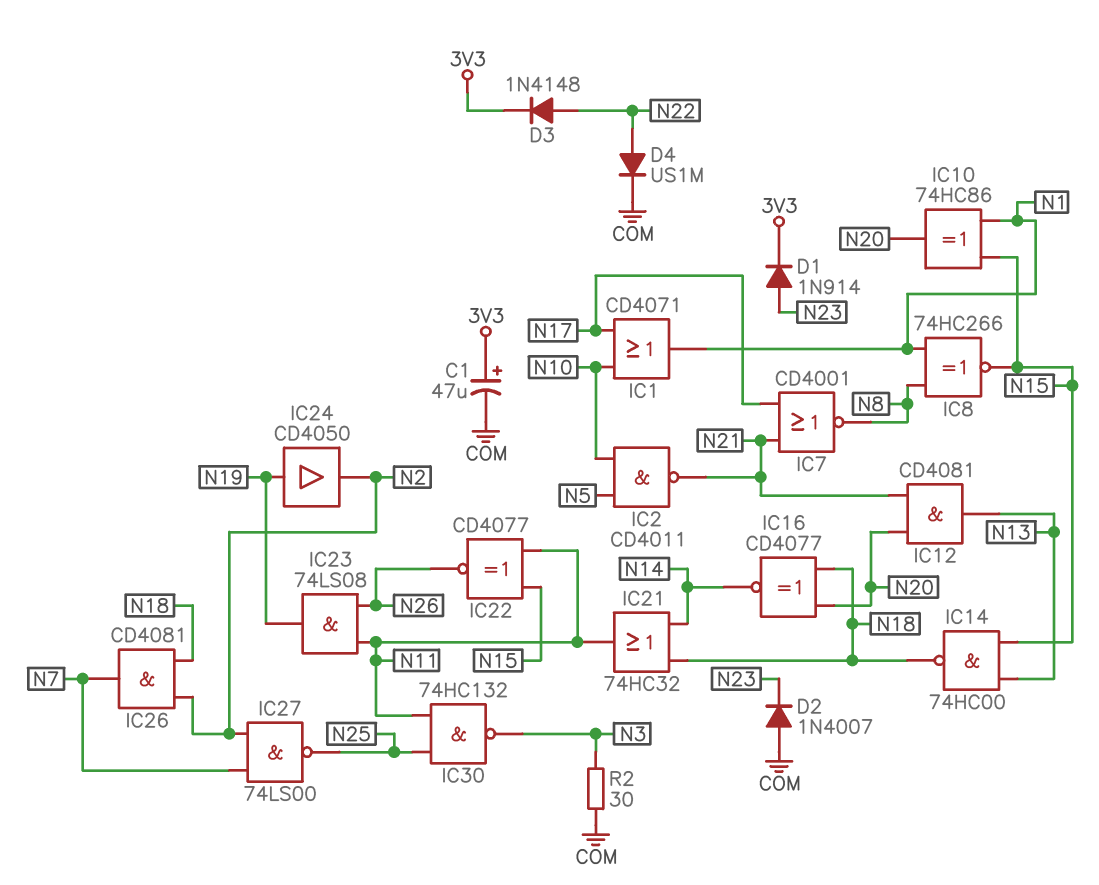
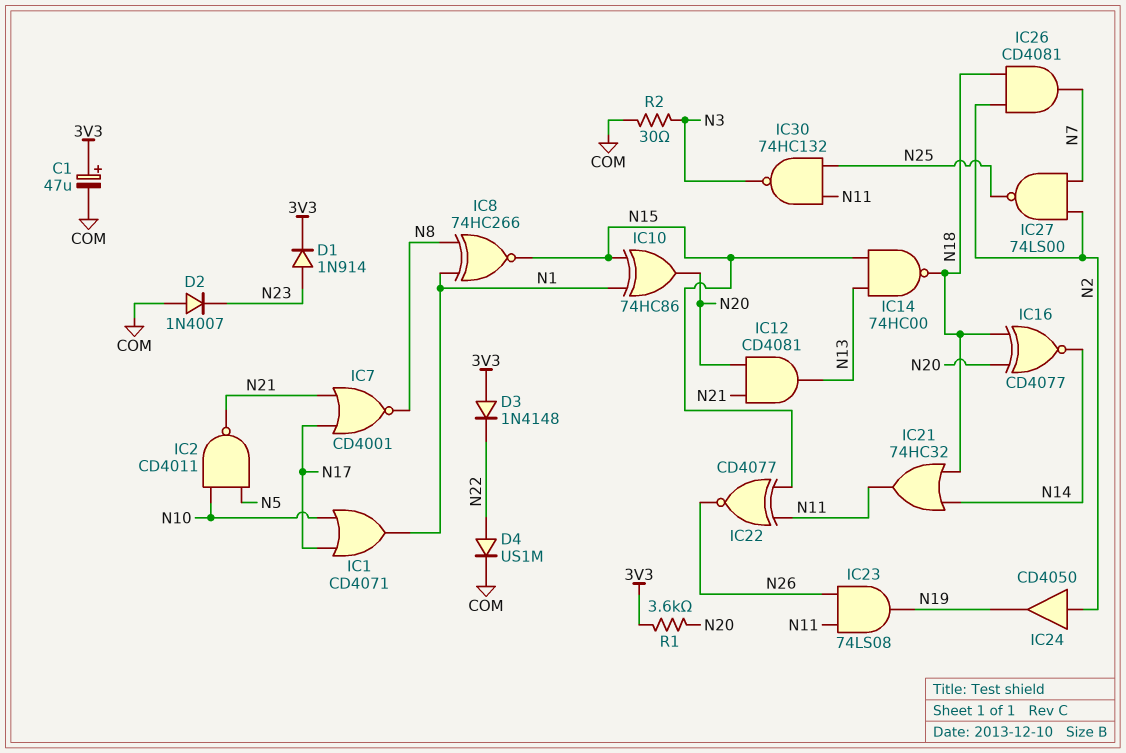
D3: diode 1N4148 (A N22, K 3V3) -> diode 1N4148 (A 3V3, K N22)
IC24: buffer CD4050 (in N19, out N2) -> buffer CD4050 (in N2, out N19)
R1: none -> 3.6k (3V3, N20)

